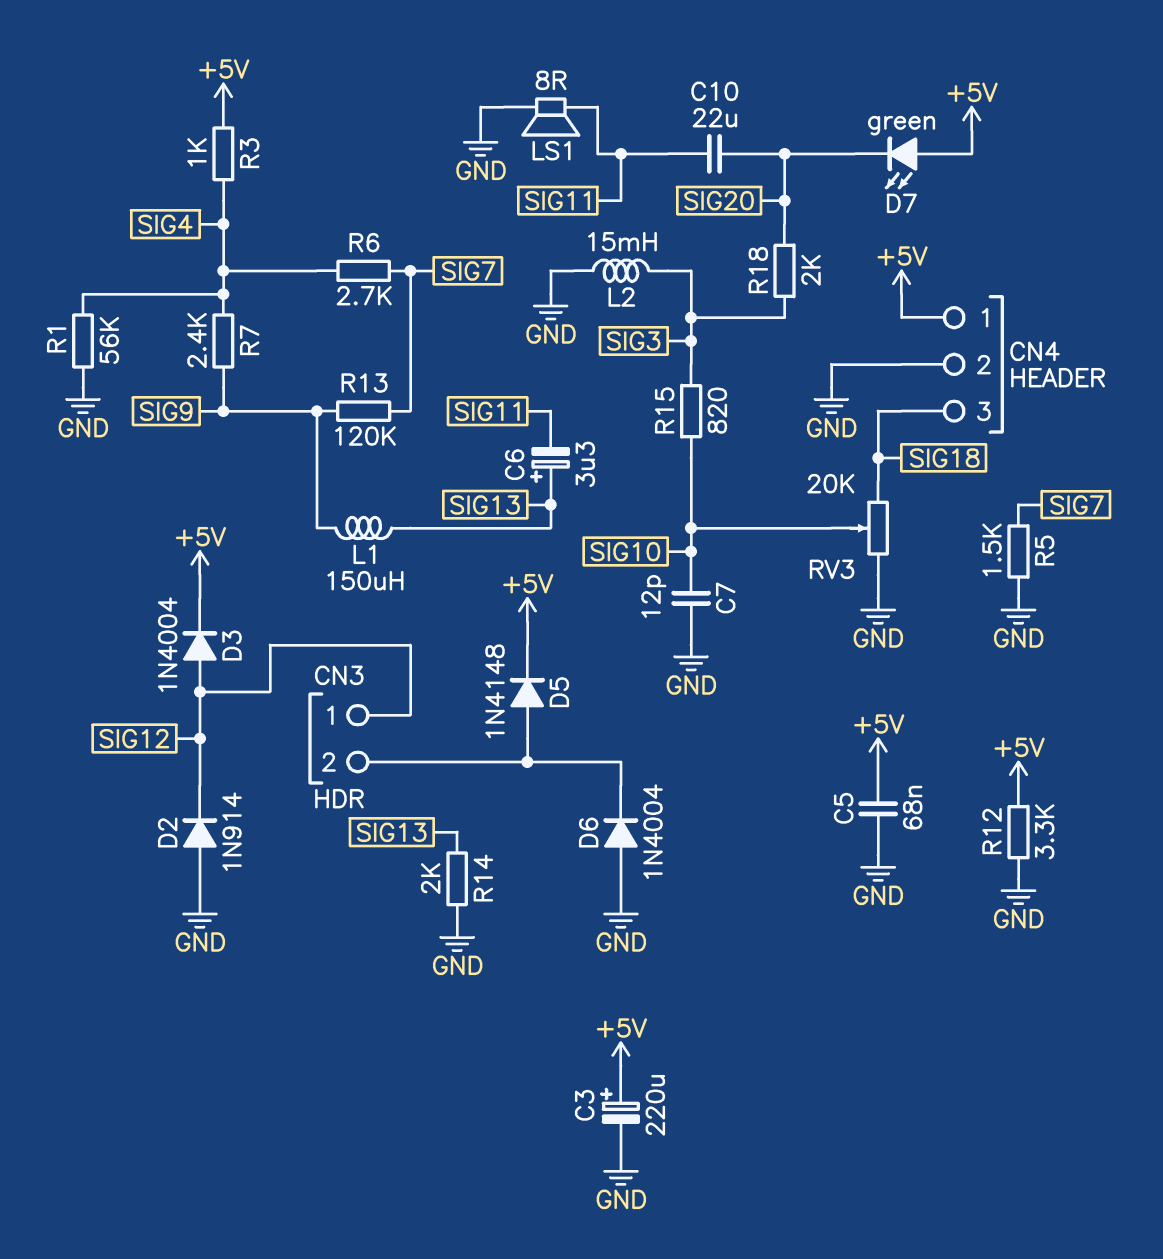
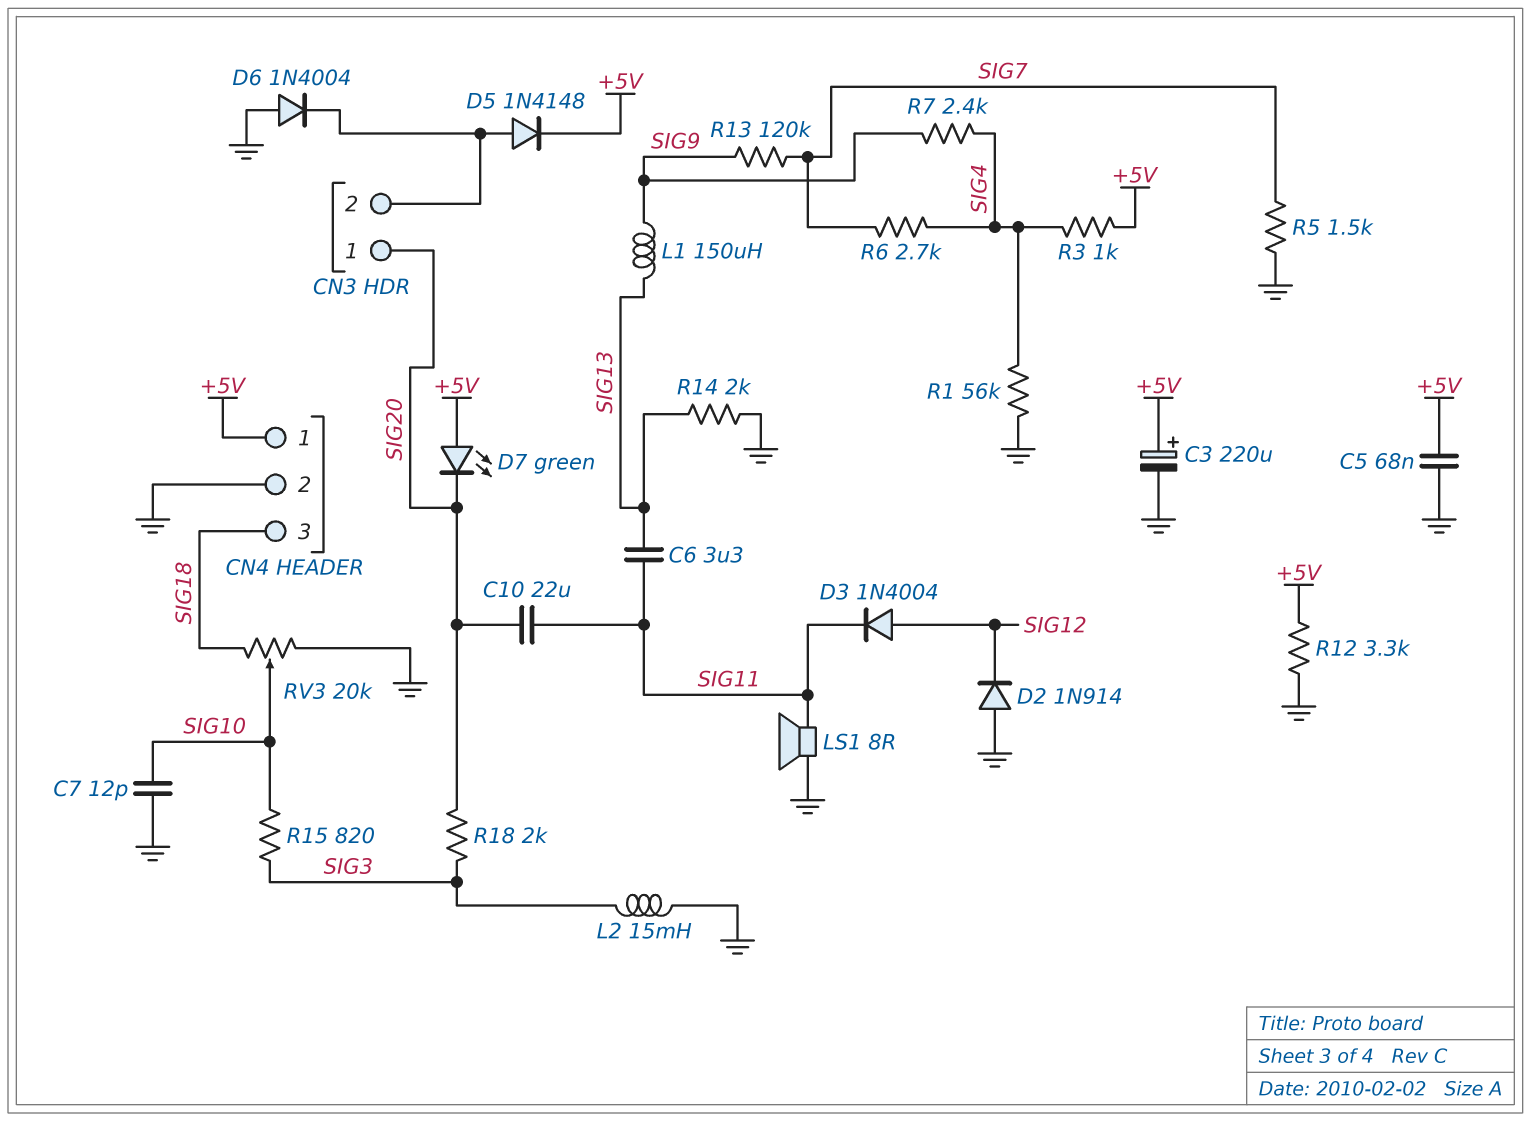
C6: 3.3uF (plus SIG13, minus SIG11) -> 3.3uF (SIG11, SIG13)
CN3 pin 1: SIG12 -> SIG20
D3: diode 1N4004 (A SIG12, K +5V) -> diode 1N4004 (A SIG12, K SIG11)

